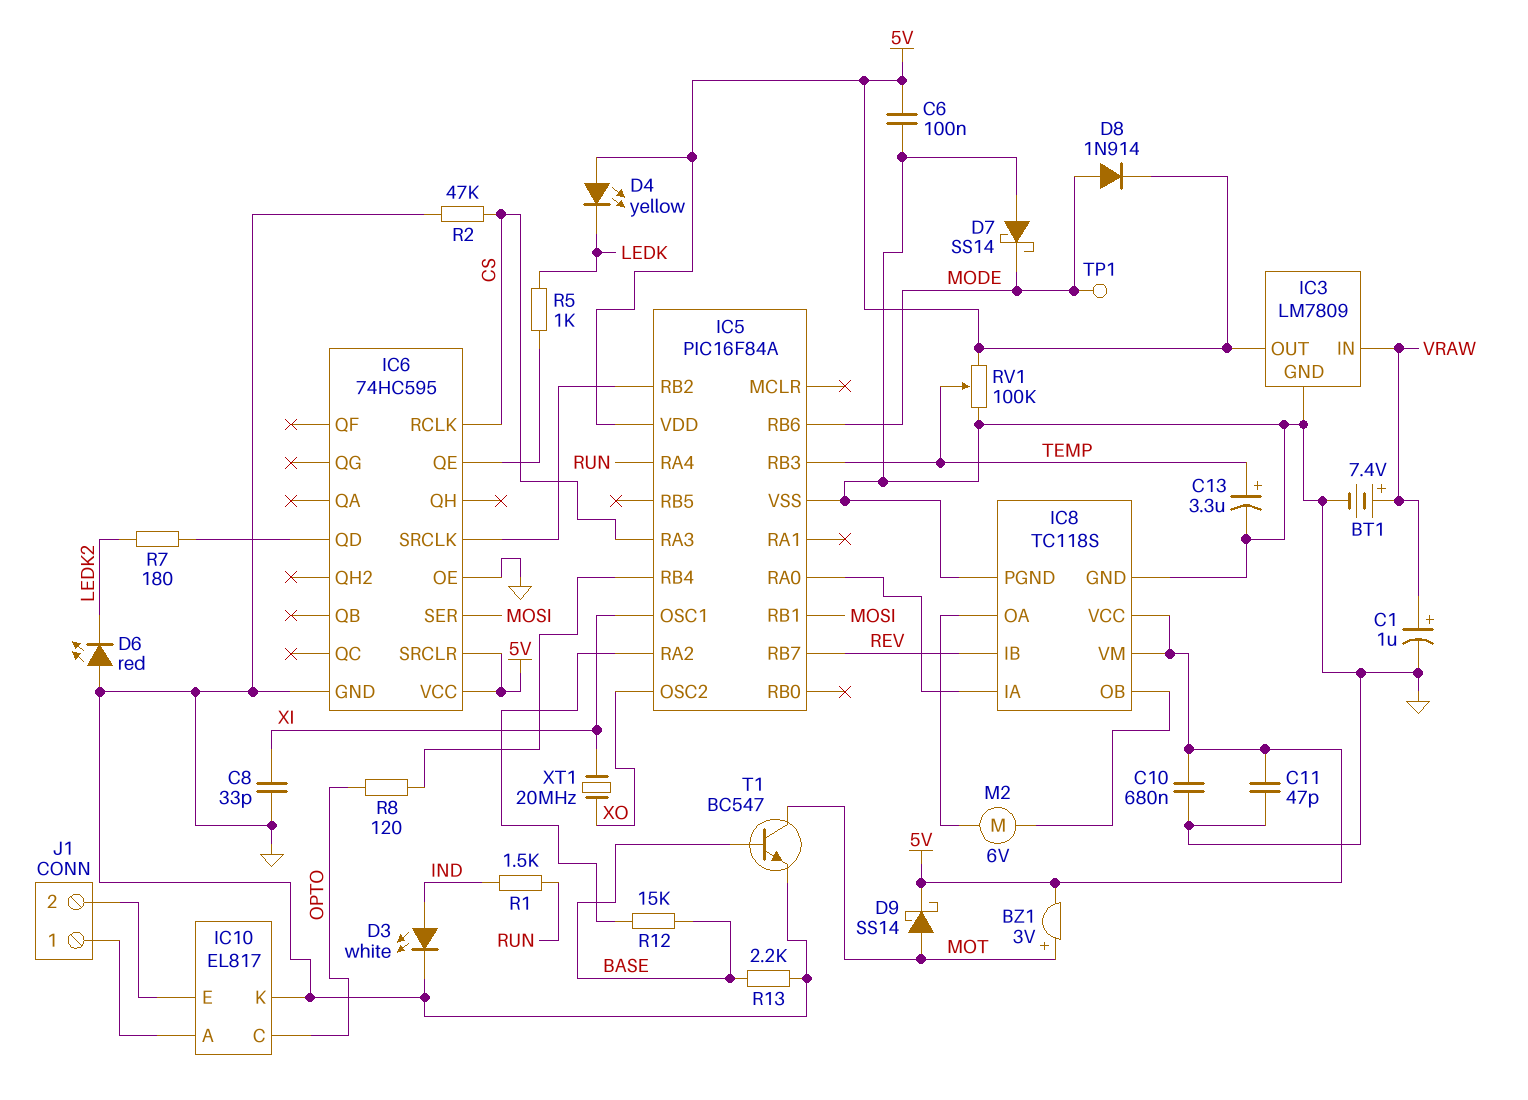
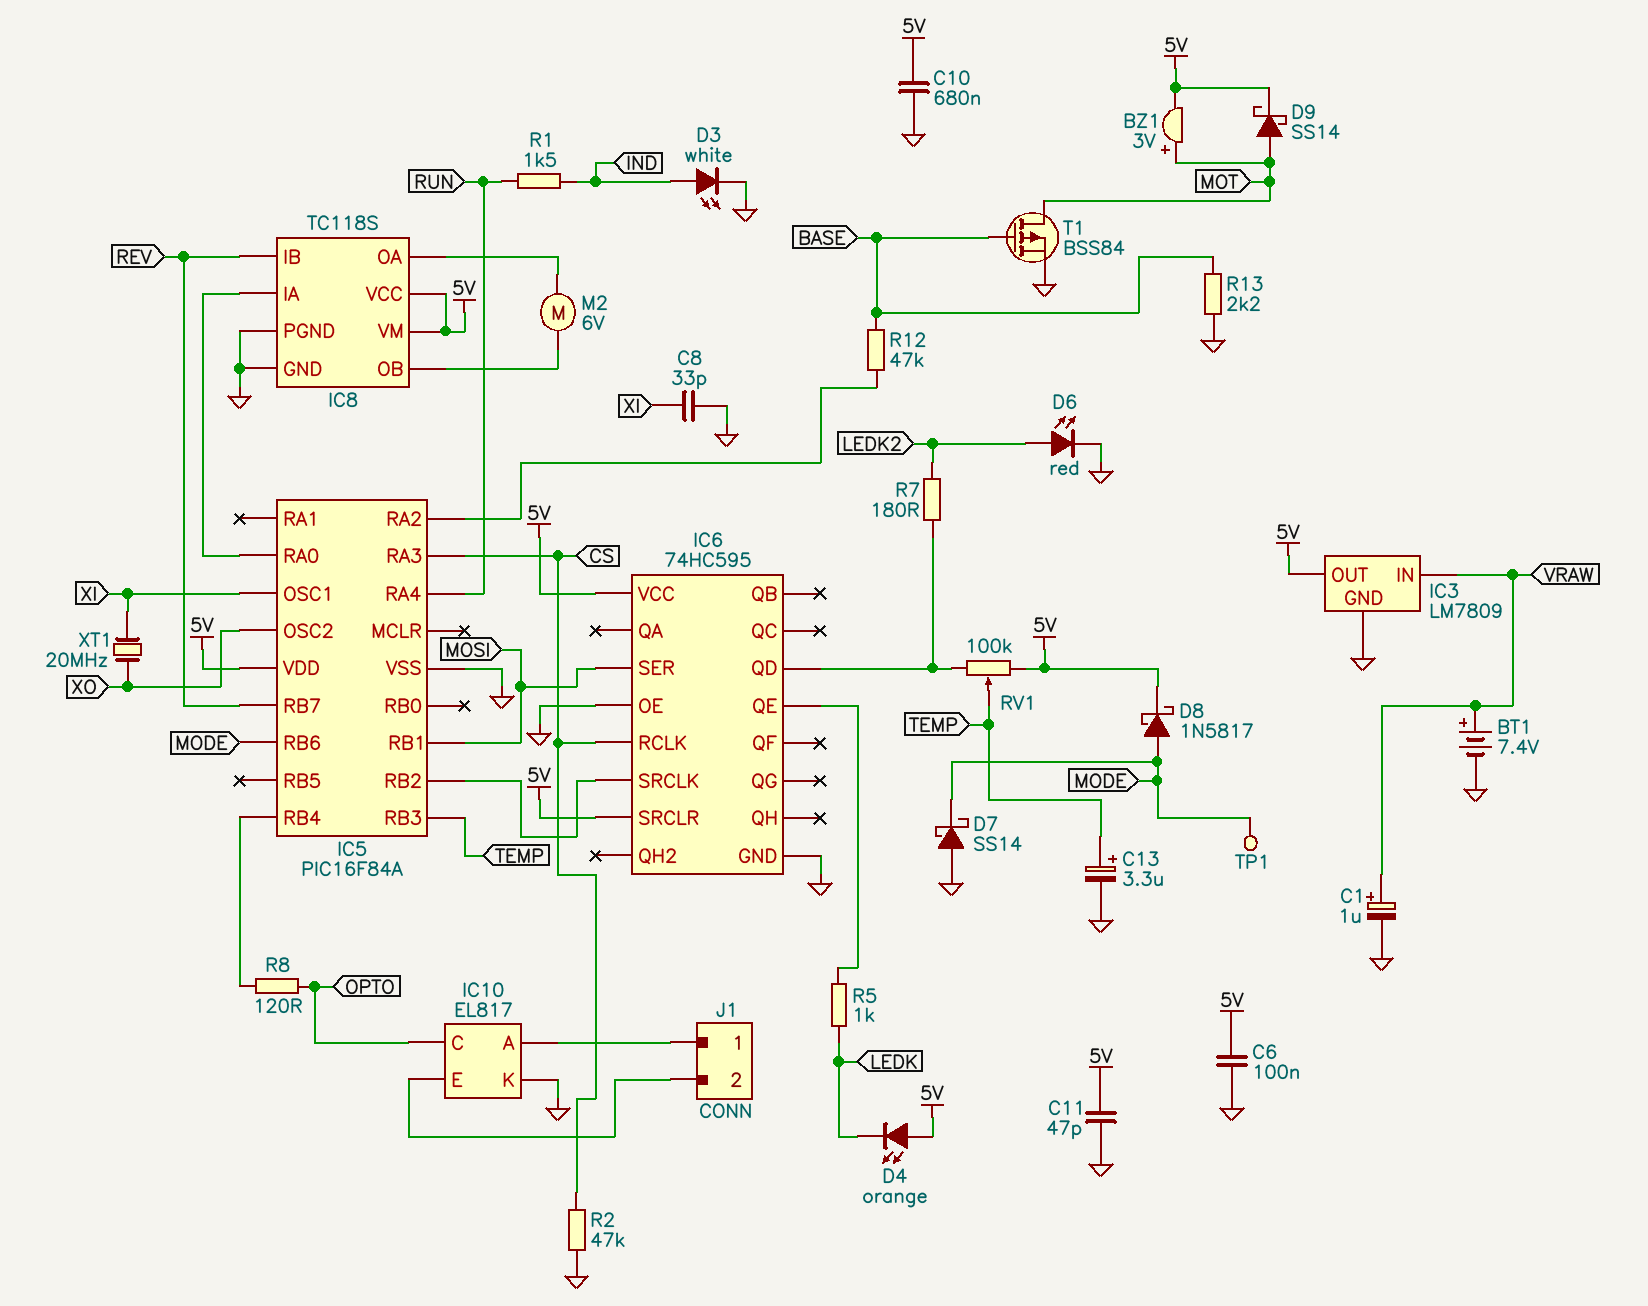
D4: LED yellow (A 5V, K LEDK) -> LED orange (A 5V, K LEDK)
D6: LED red (A GND, K LEDK2) -> LED red (A LEDK2, K GND)
D8: diode 1N914 (A MODE, K 5V) -> schottky 1N5817 (A MODE, K 5V)
R12: 15k (BASE, IC5/RA2) -> 47k (BASE, IC5/RA2)
RV1: 100k (5V, GND, wiper TEMP) -> 100k (5V, IC6/QD, wiper TEMP)
T1: NPN BC547 (B BASE, C MOT, E GND) -> PMOS BSS84 (G BASE, D MOT, S GND)

